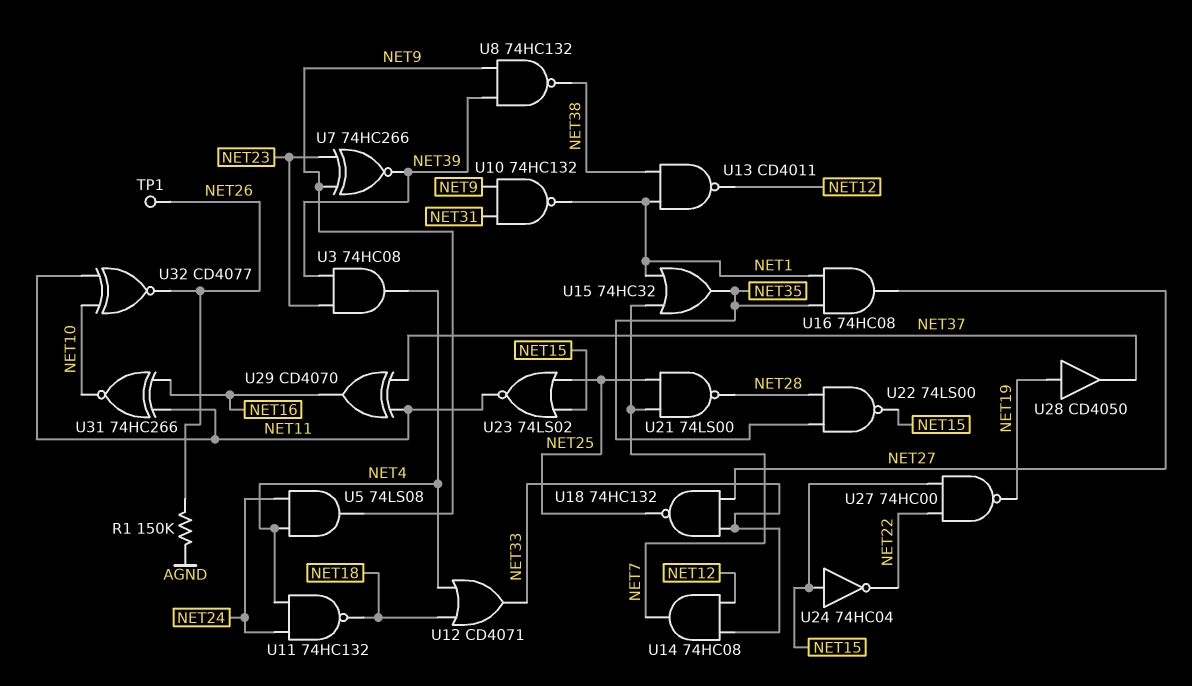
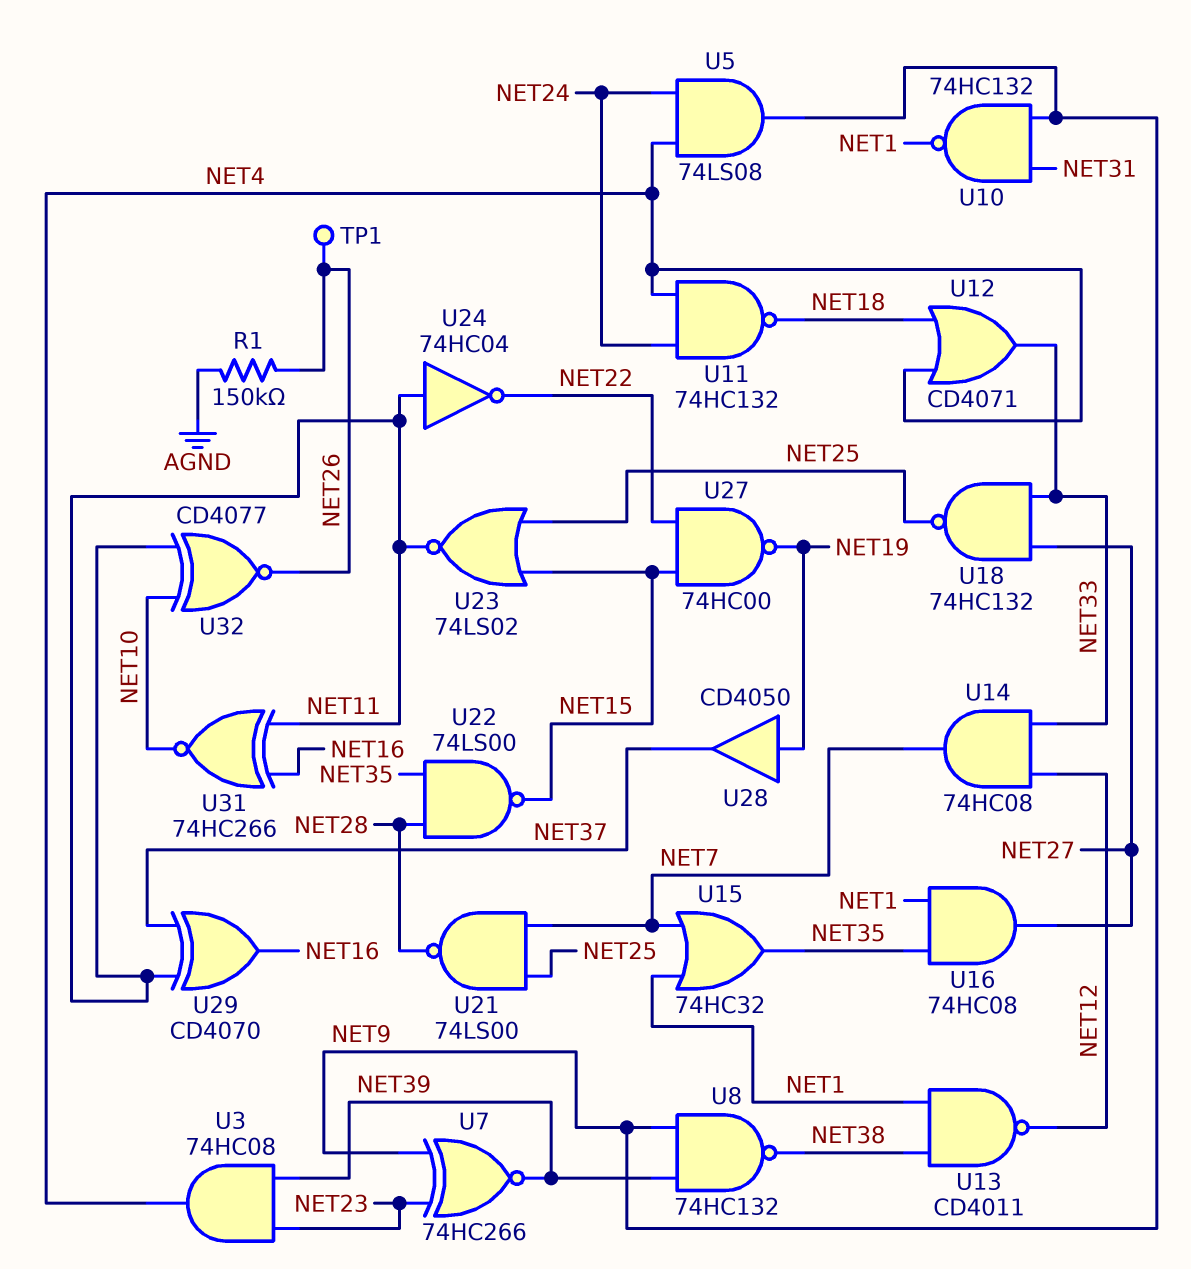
U24: NOT 74HC04 (in NET15, out NET22) -> NOT 74HC04 (in NET11, out NET22)

